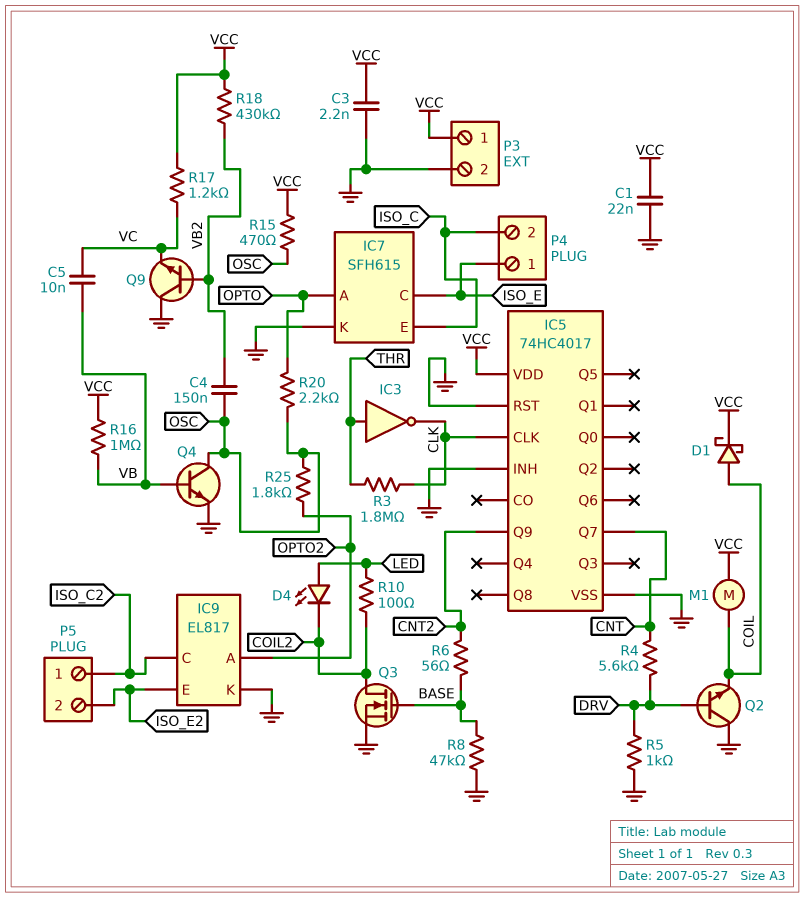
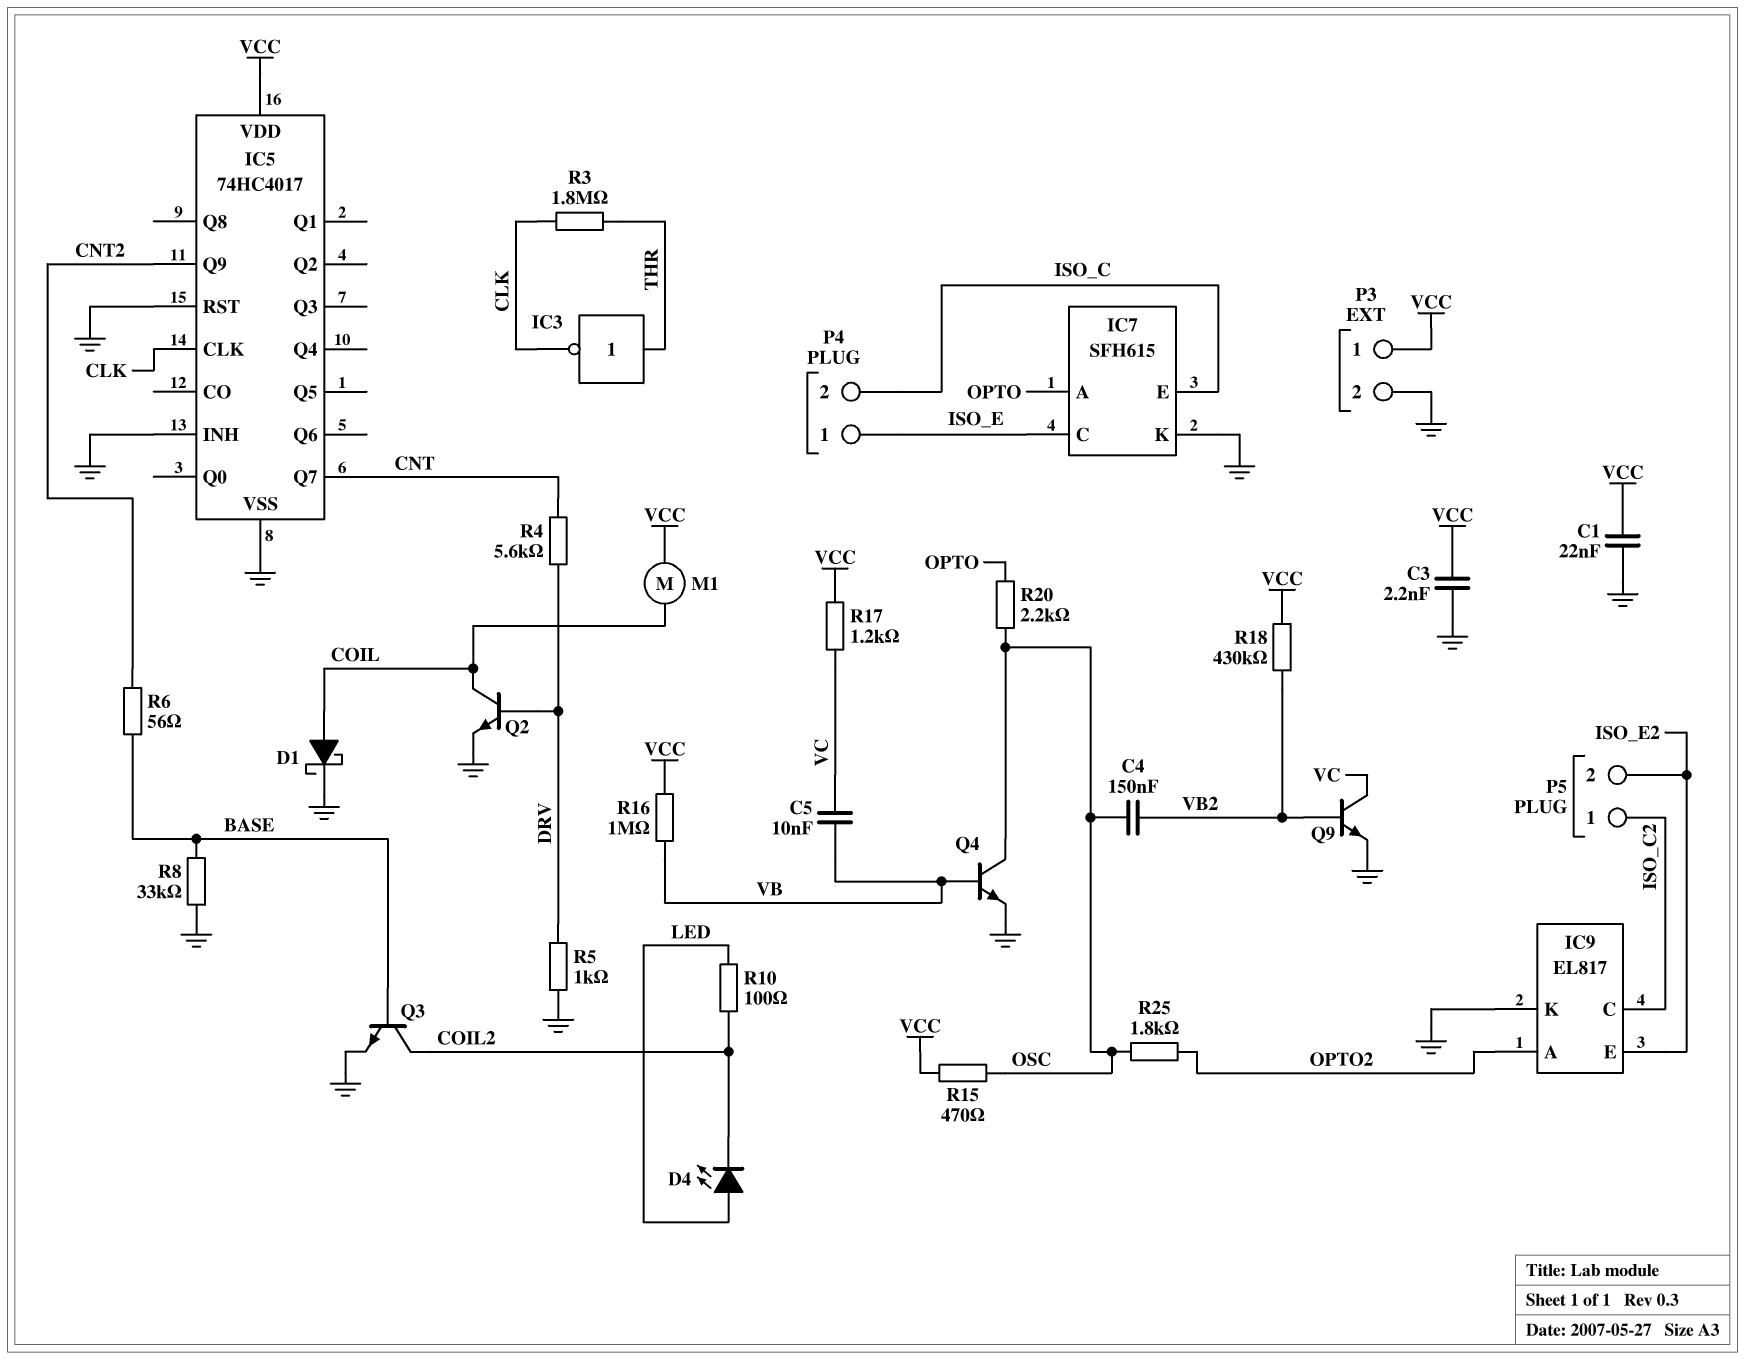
D1: schottky (A COIL, K VCC) -> schottky (A COIL, K GND)
Q2: NPN (B DRV, C GND, E COIL) -> NPN (B DRV, C COIL, E GND)
Q3: NMOS (G BASE, D COIL2, S GND) -> NPN (B BASE, C COIL2, E GND)
Q9: NPN (B VB2, C GND, E VC) -> NPN (B VB2, C VC, E GND)
R8: 47k (BASE, GND) -> 33k (BASE, GND)

